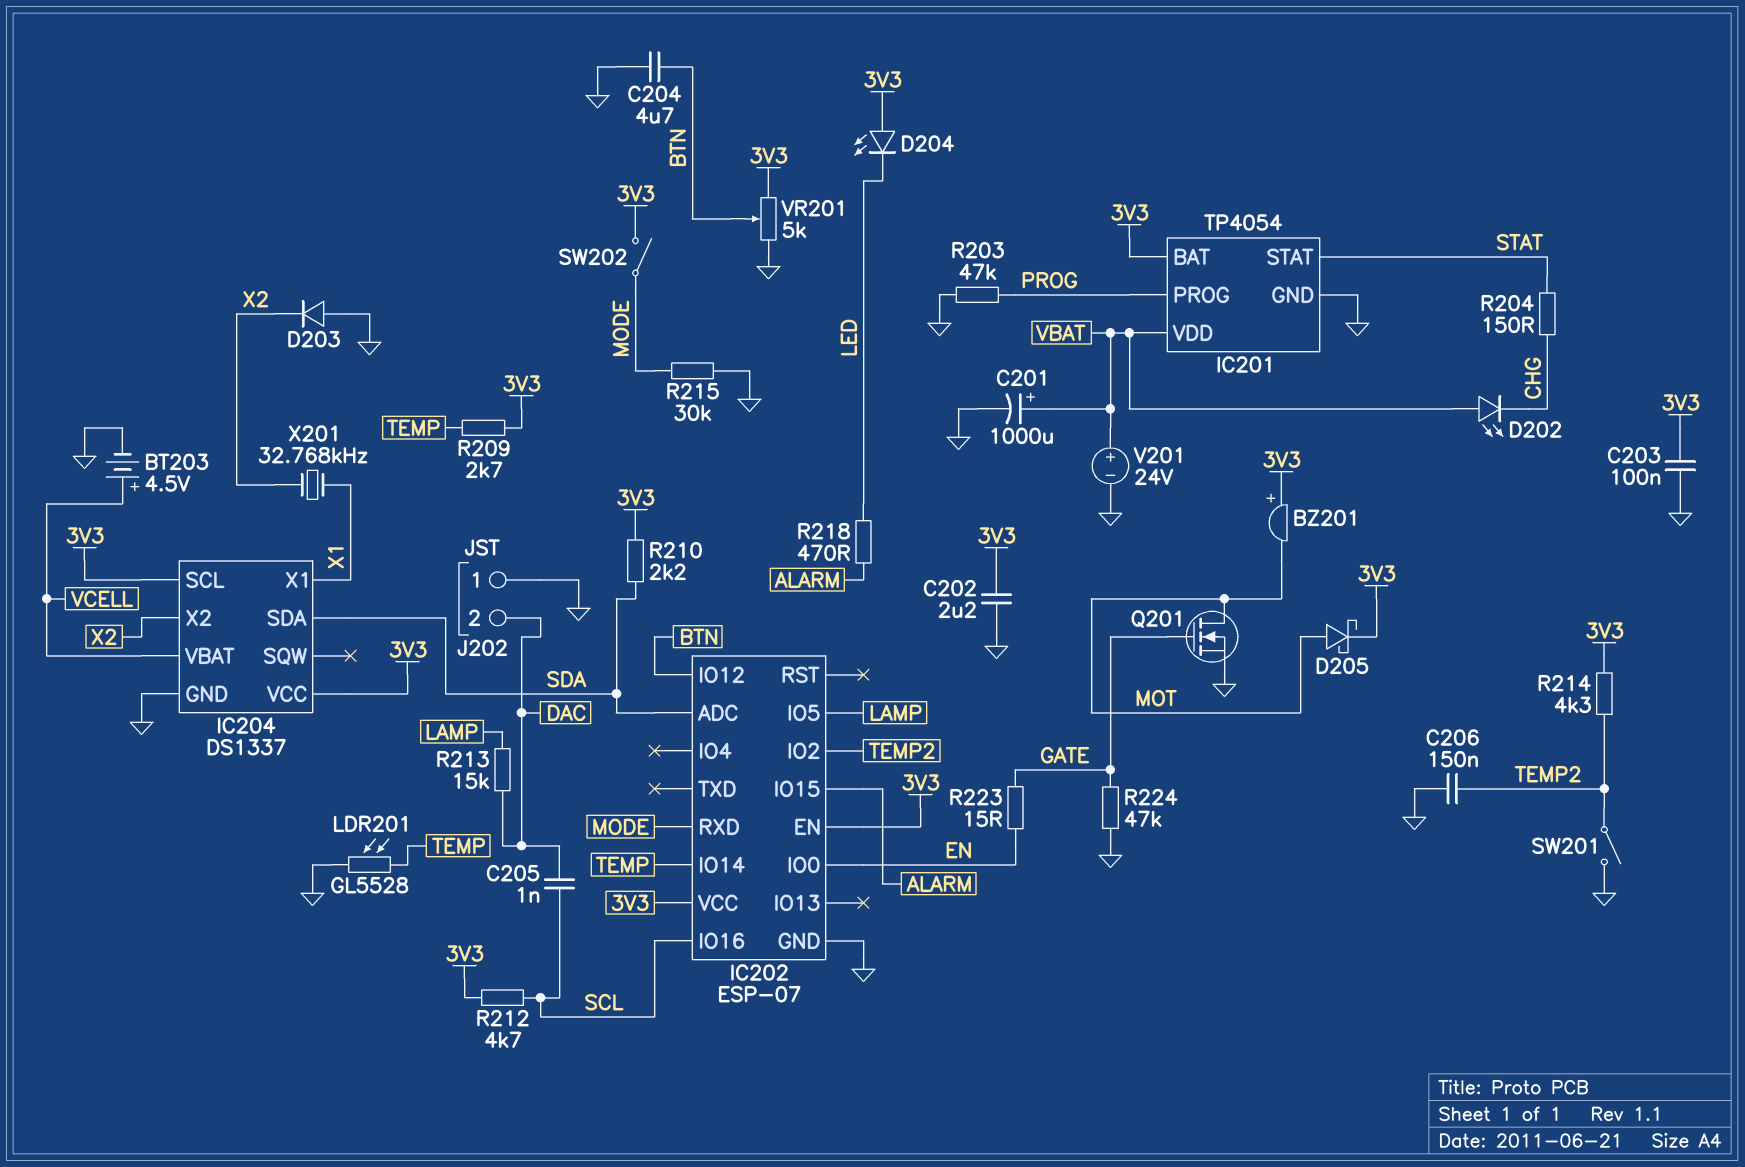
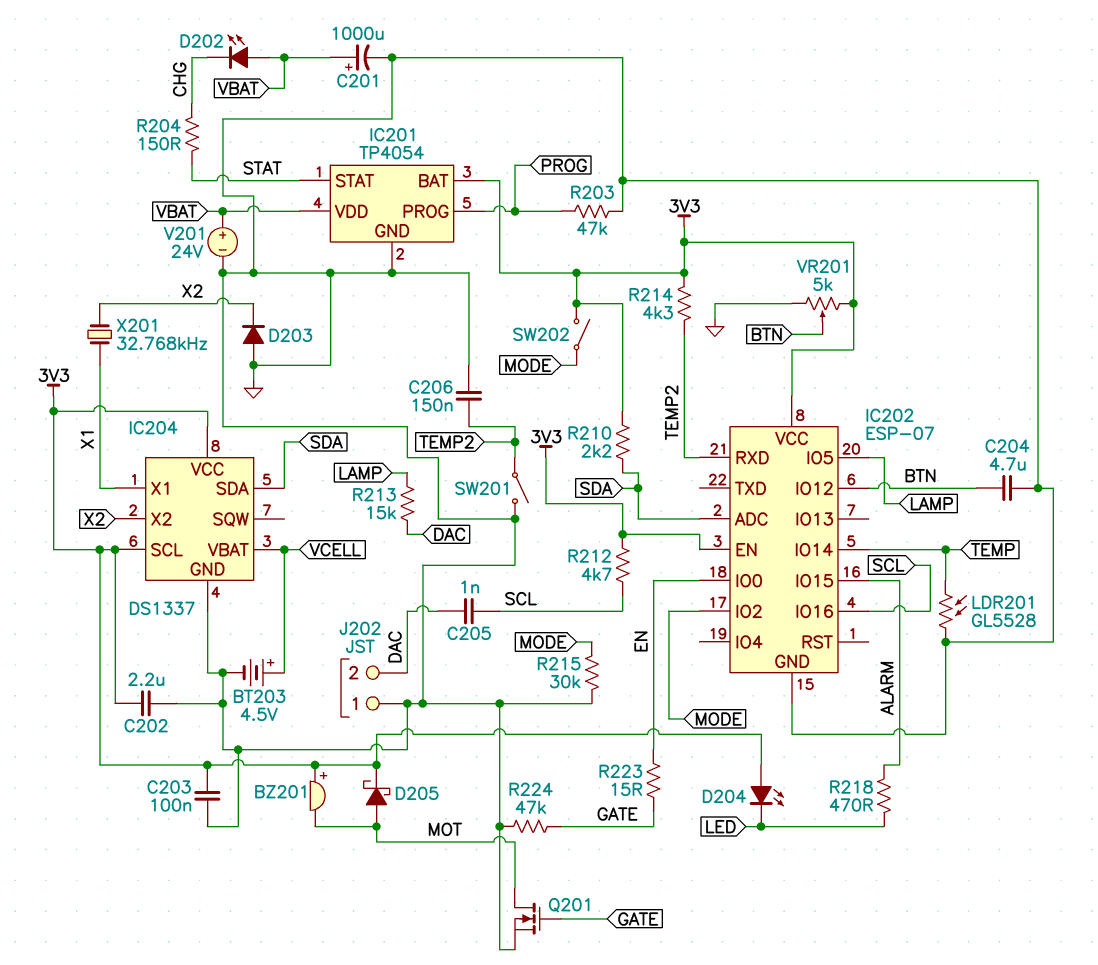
IC202 pin IO2: TEMP2 -> MODE
IC202 pin RXD: MODE -> TEMP2
R209: 2.7k (3V3, TEMP) -> none

